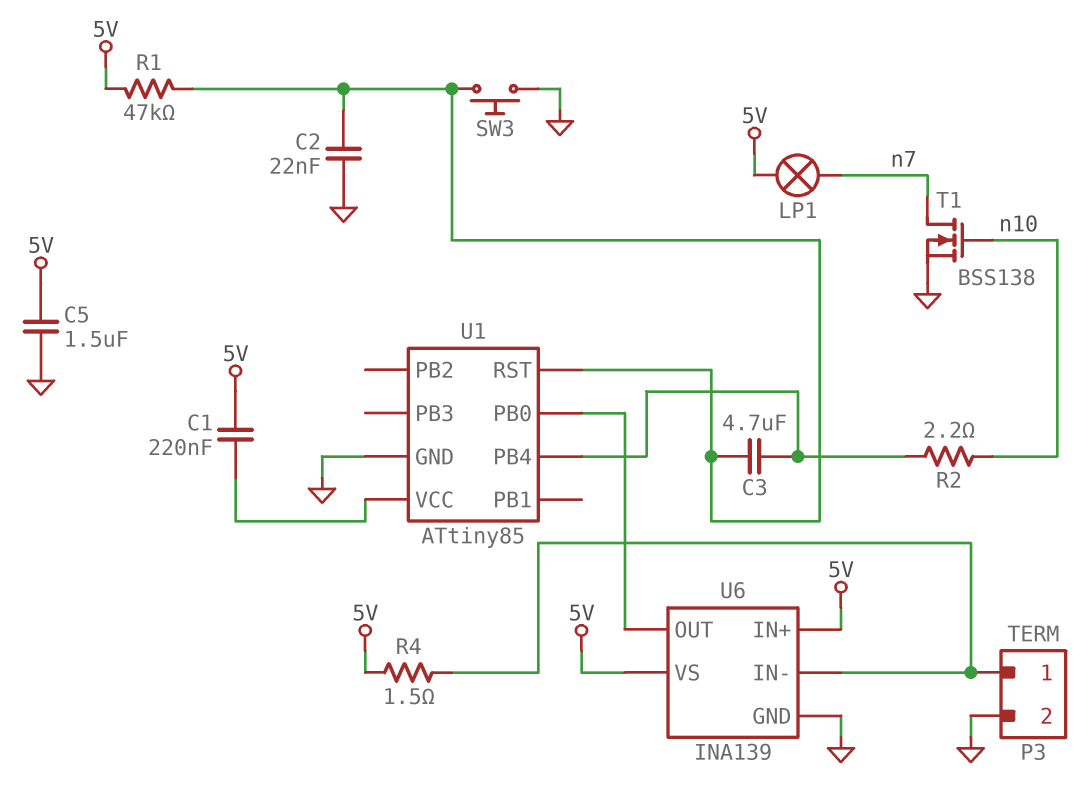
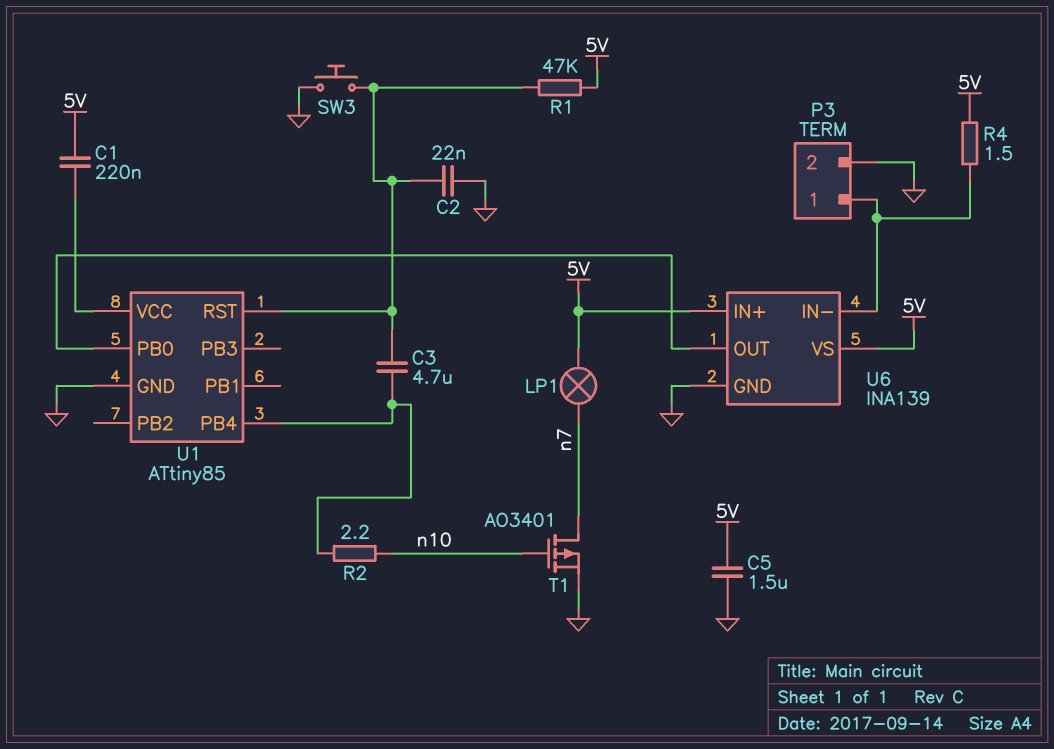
T1: NMOS BSS138 (G n10, D n7, S GND) -> PMOS AO3401 (G n10, D n7, S GND)

